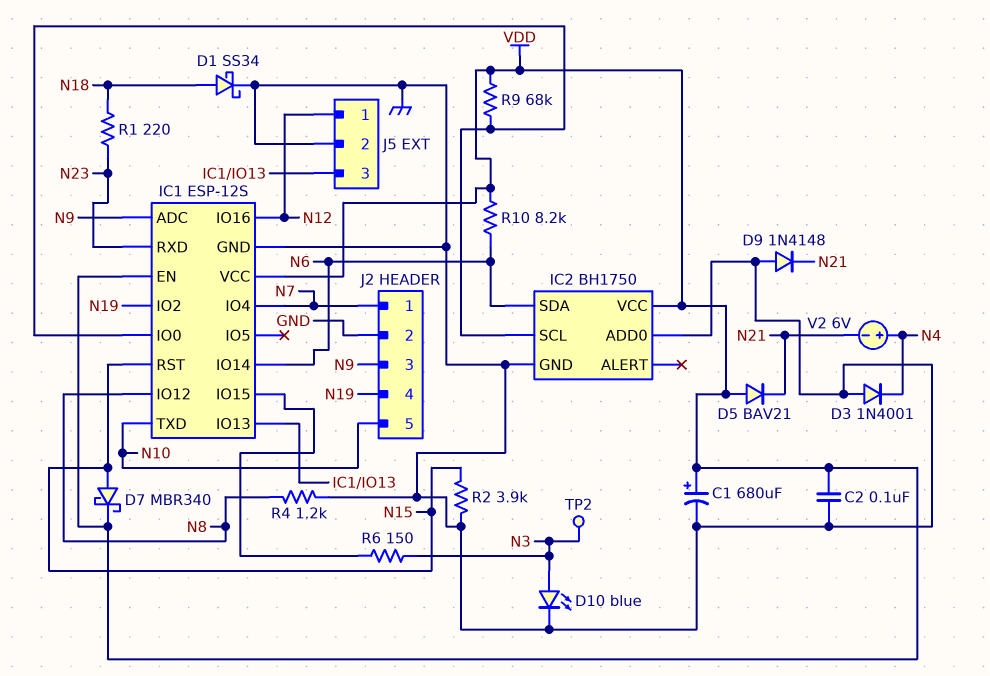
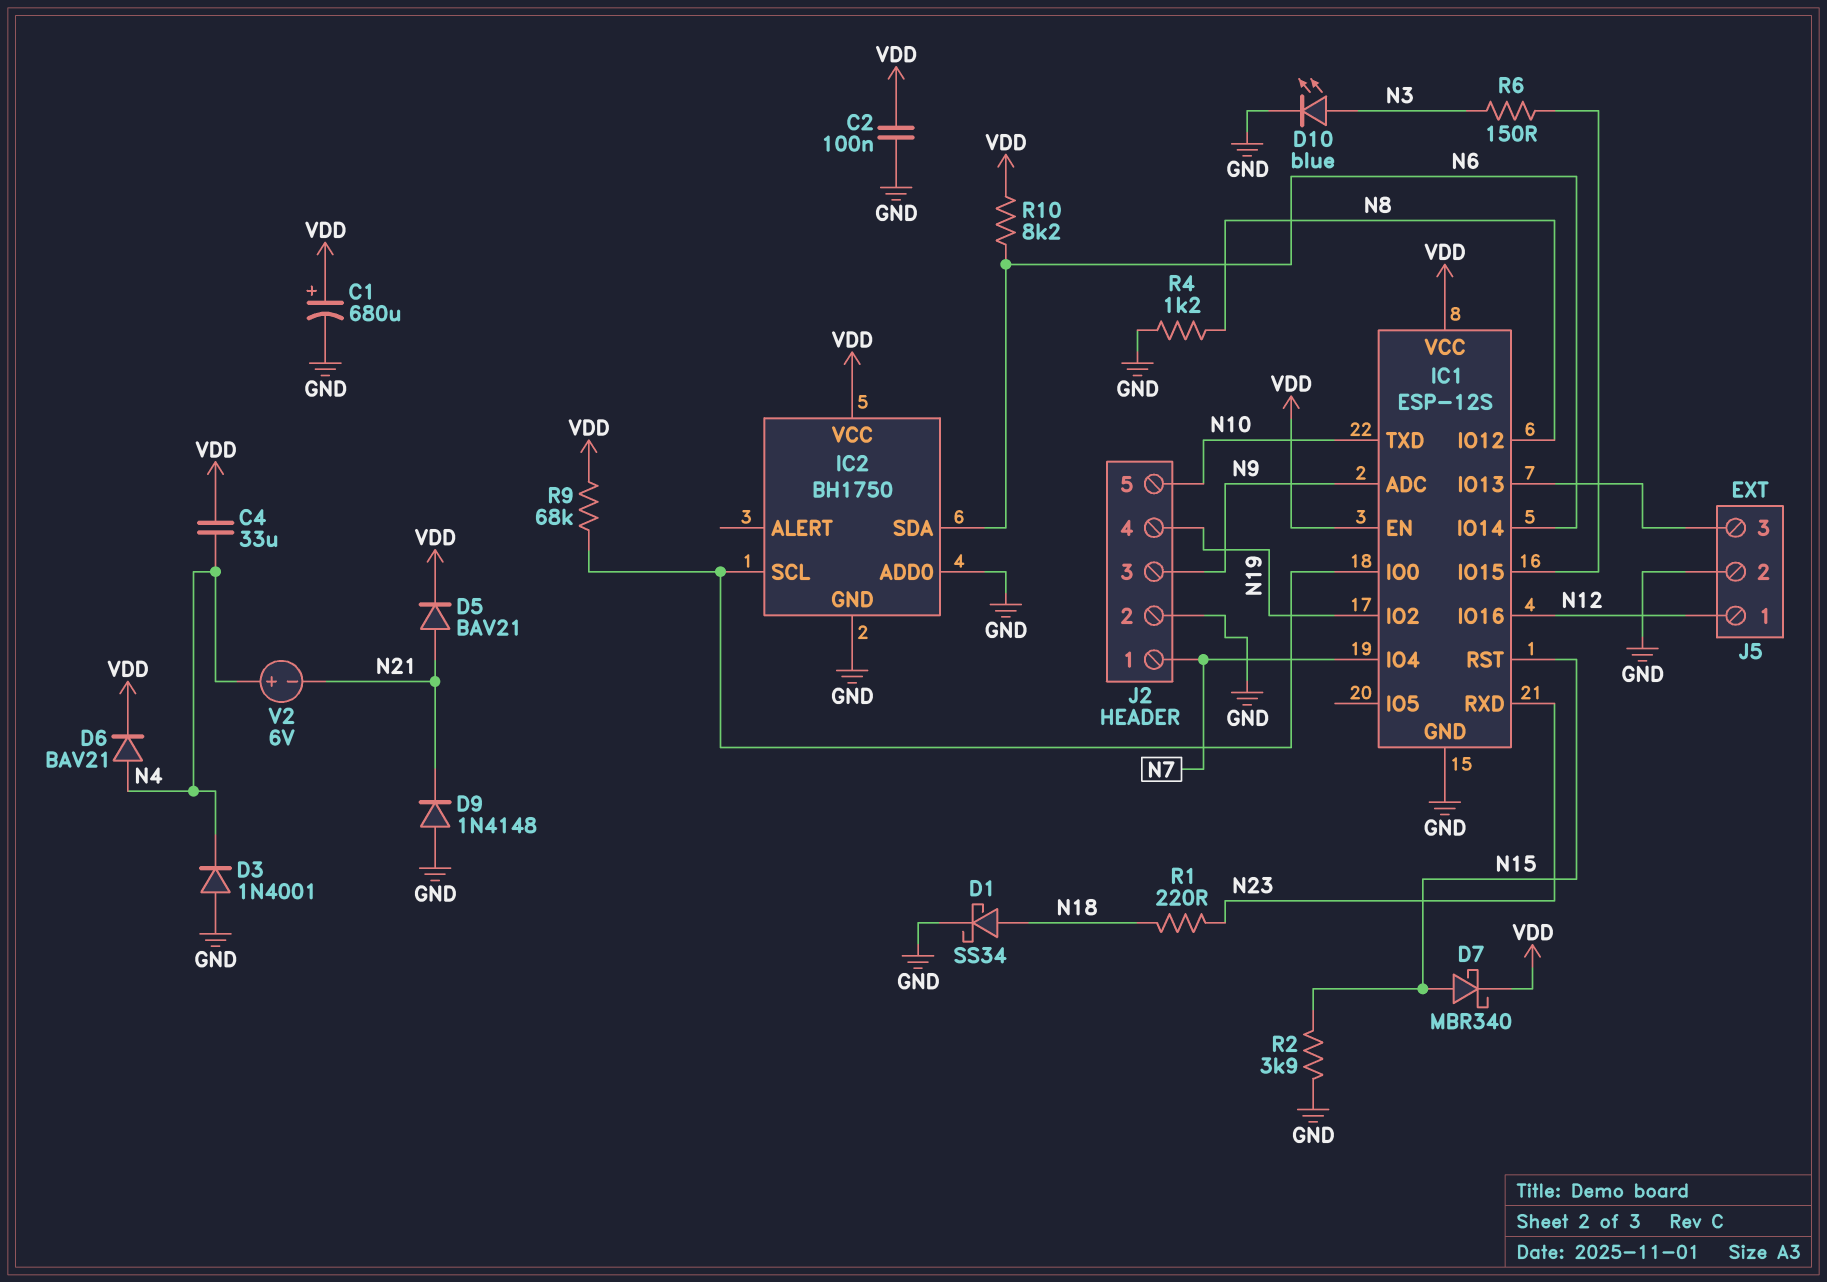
C4: none -> 33uF (N4, VDD)
D5: diode BAV21 (A VDD, K N21) -> diode BAV21 (A N21, K VDD)
D6: none -> diode BAV21 (A N4, K VDD)
TP2: test point (N3) -> none

